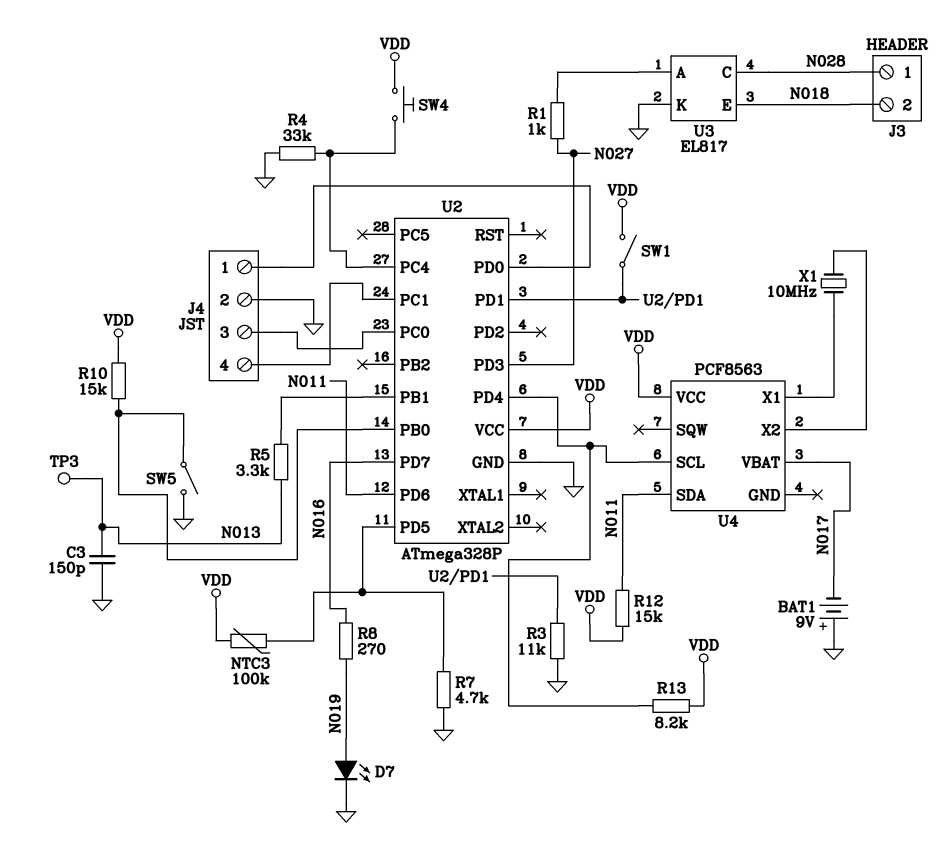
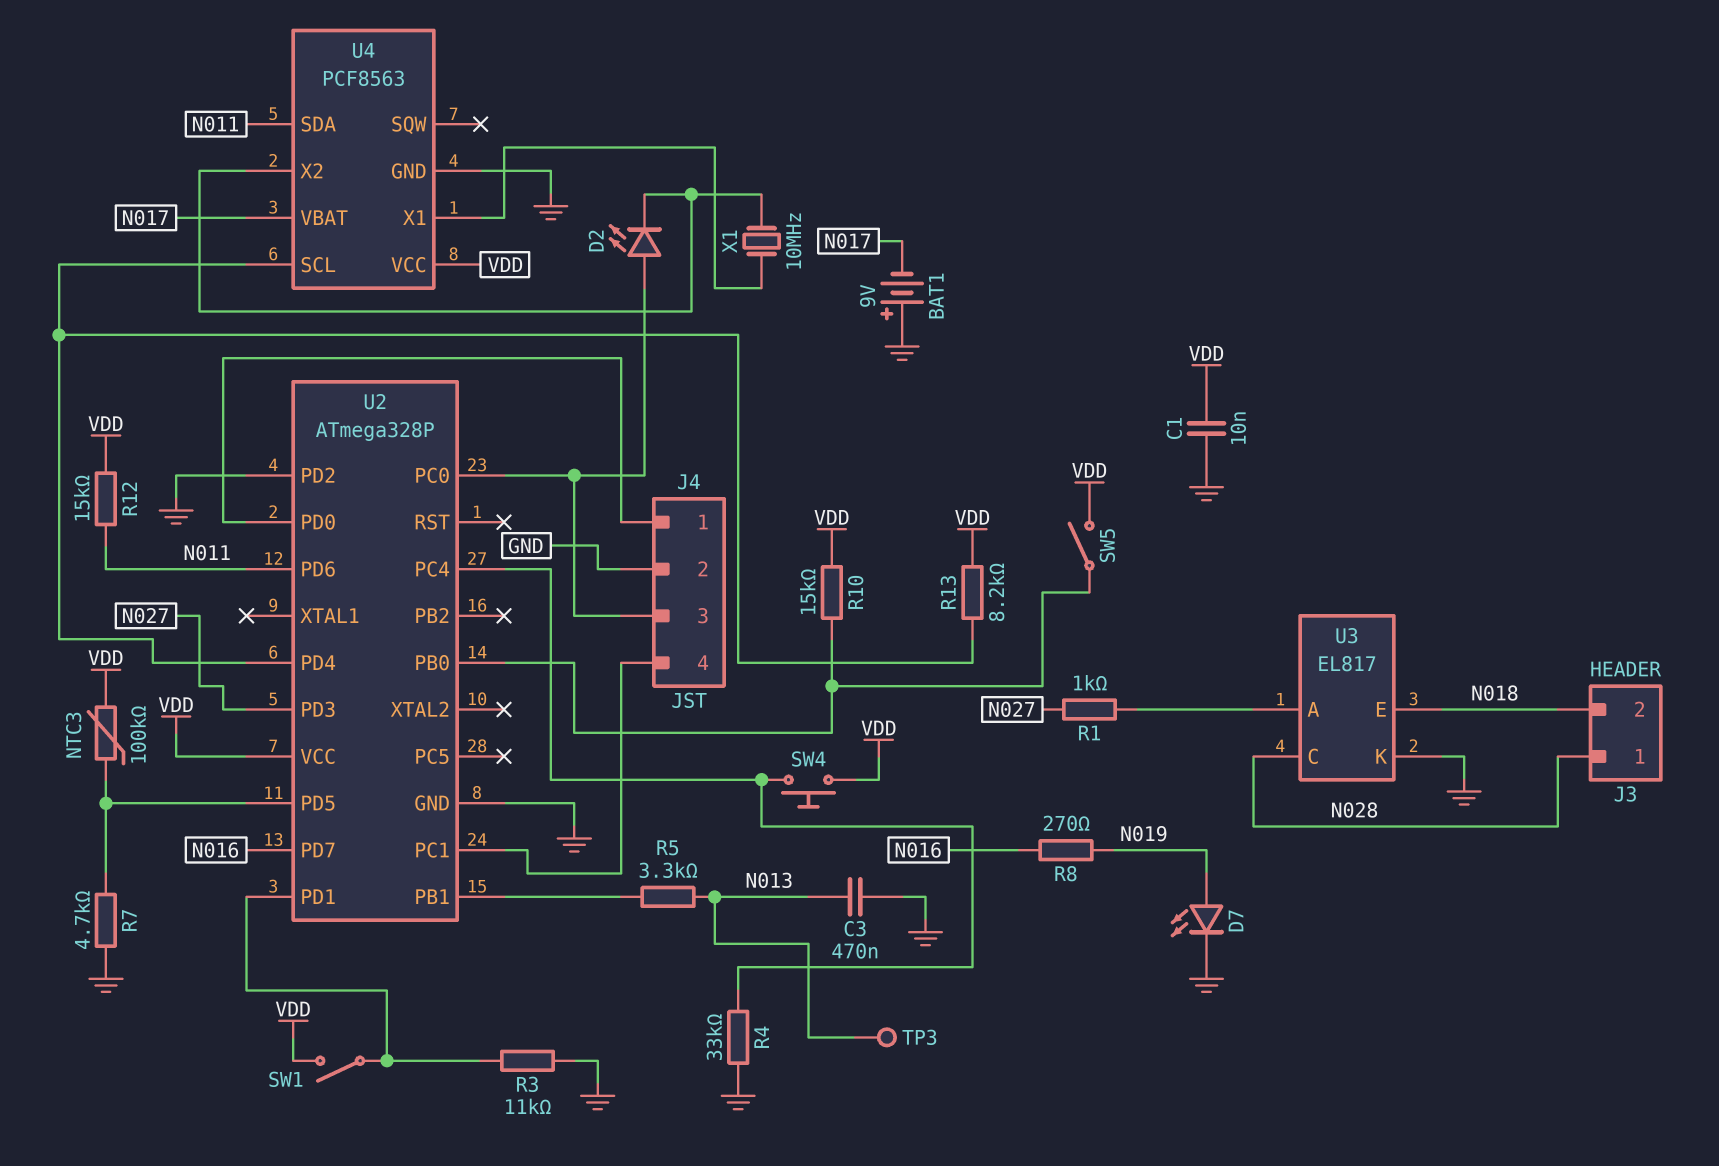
C1: none -> 10nF (GND, VDD)
C3: 150pF (GND, N013) -> 470nF (GND, N013)
D2: none -> LED (A J4/3, K U4/X2)
SW5: switch (GND, U2/PB0) -> switch (U2/PB0, VDD)
U2 pin PD2: none -> GND
U4 pin GND: none -> GND

